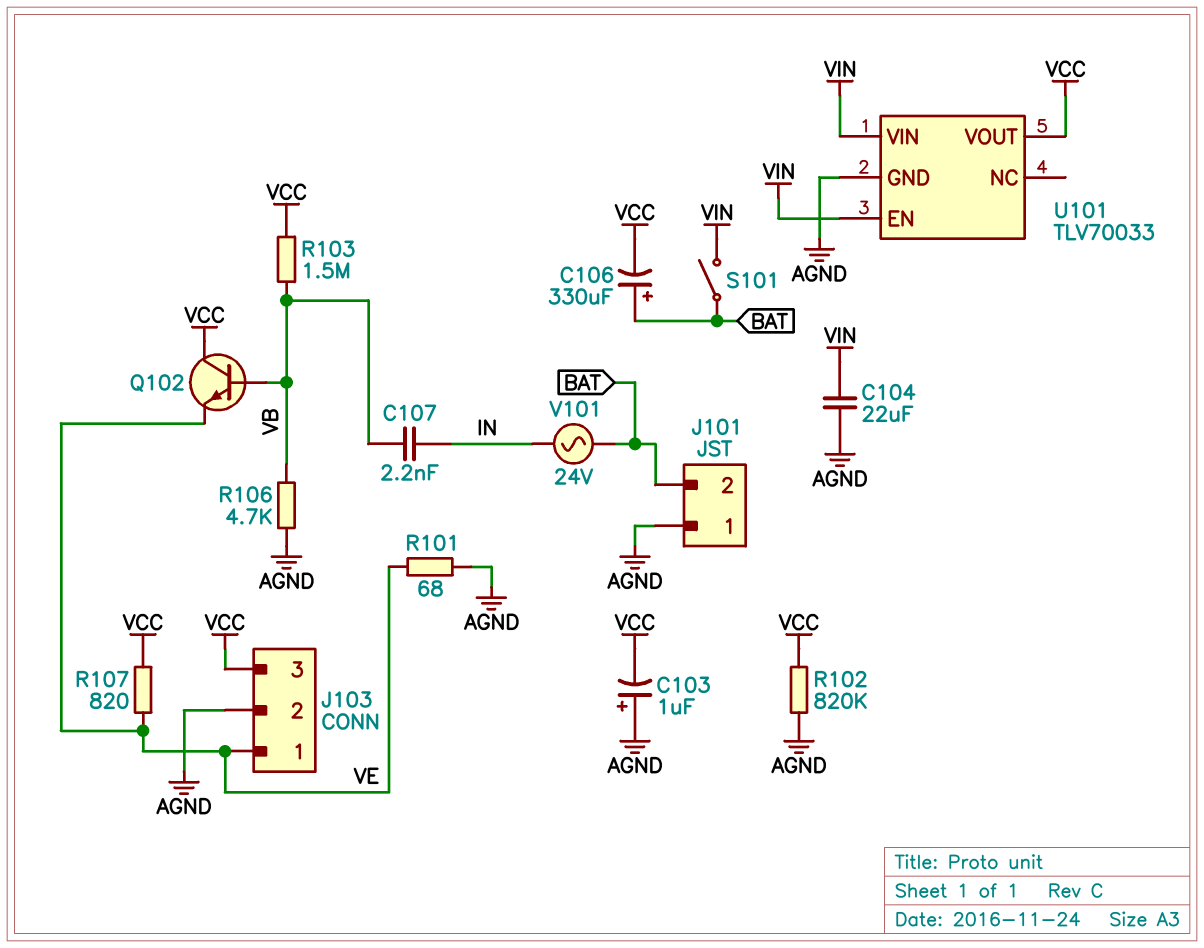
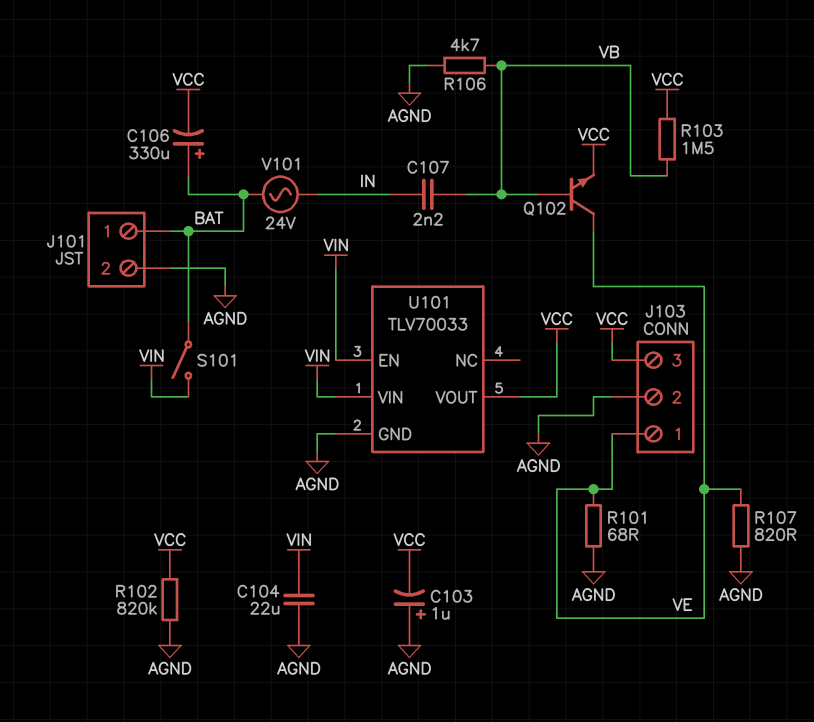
J101 pin 1: AGND -> BAT
J101 pin 2: BAT -> AGND
Q102: NPN (B VB, C VCC, E VE) -> NPN (B VB, C VE, E VCC)
R107: 820 (VCC, VE) -> 820 (AGND, VE)

